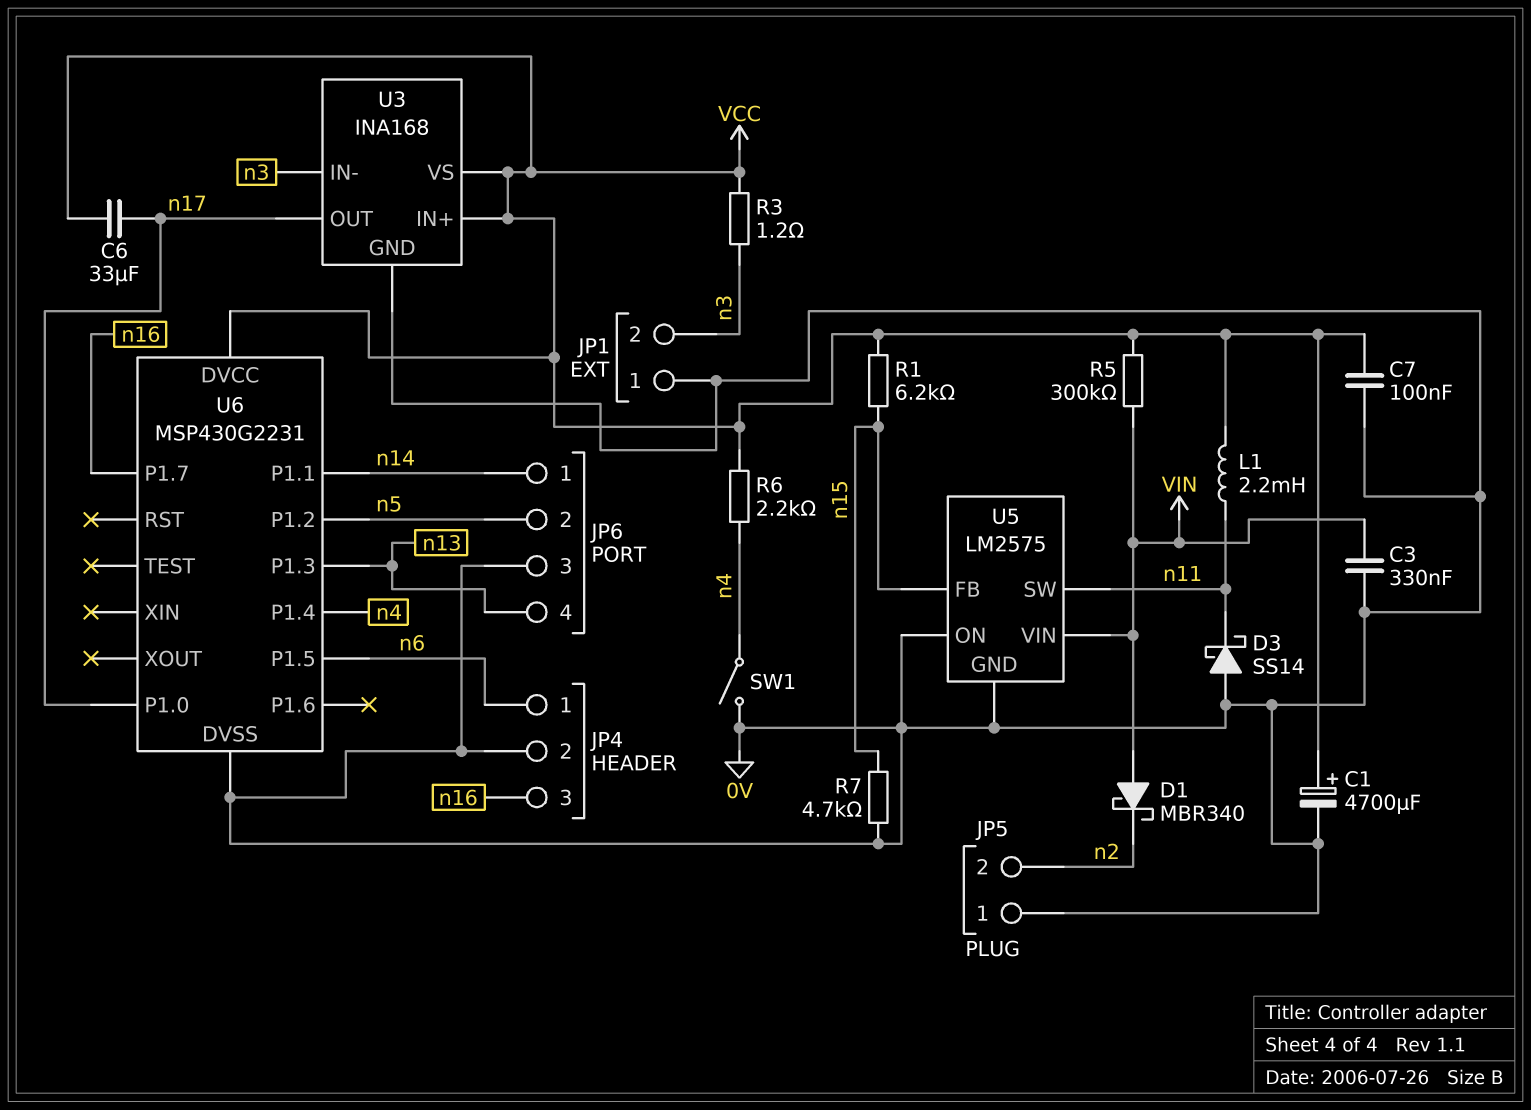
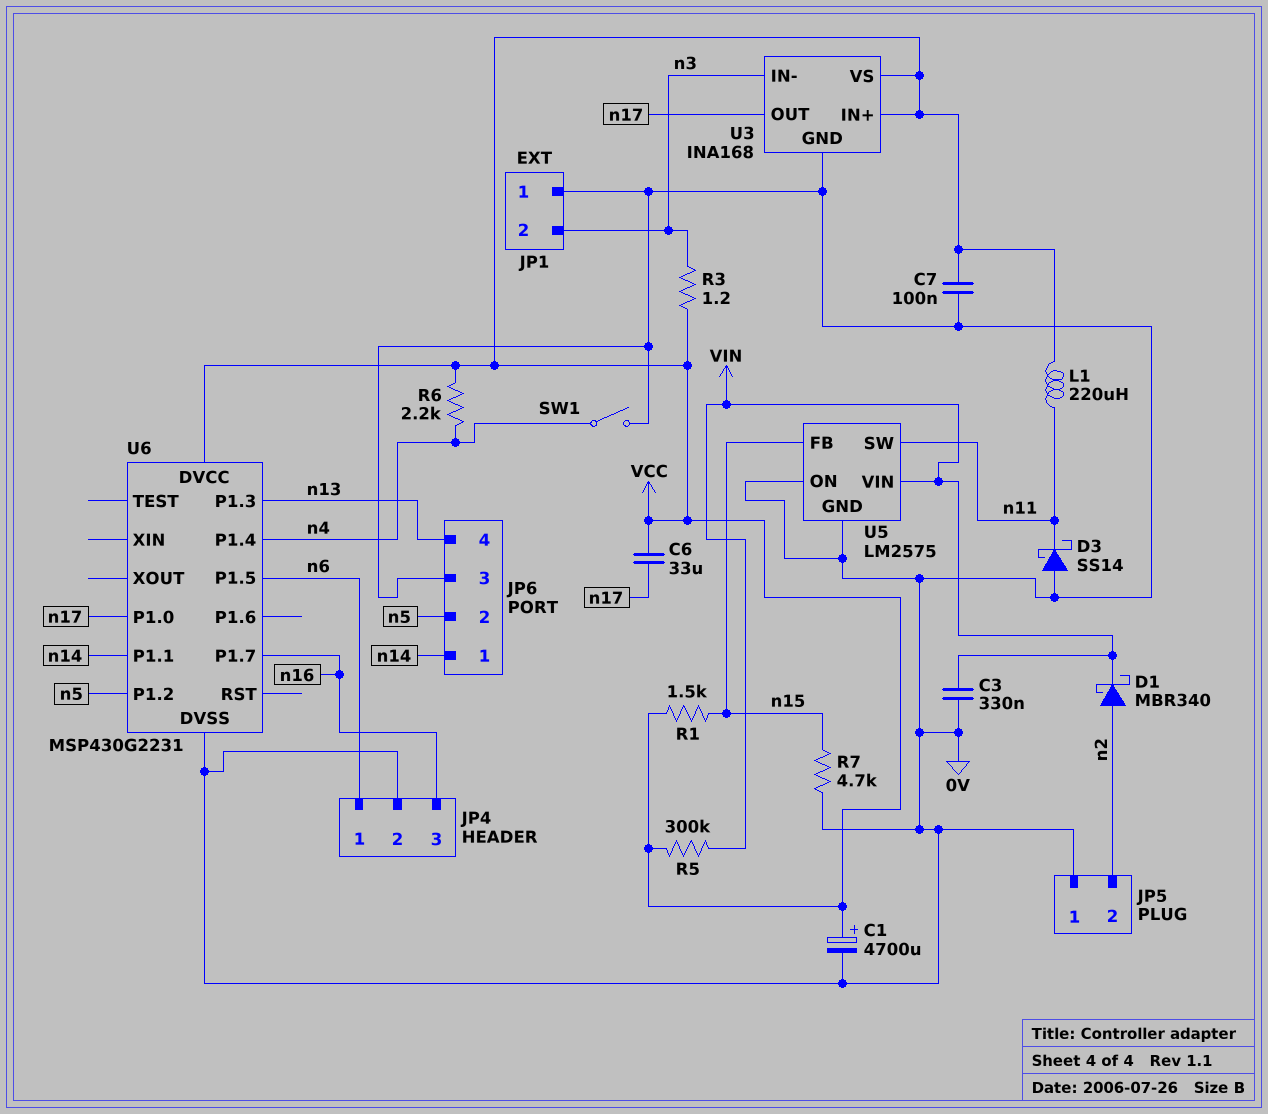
D1: schottky MBR340 (A VIN, K n2) -> schottky MBR340 (A n2, K VIN)
L1: 2.2mH (VCC, n11) -> 220uH (VCC, n11)
R1: 6.2k (VCC, n15) -> 1.5k (VCC, n15)

